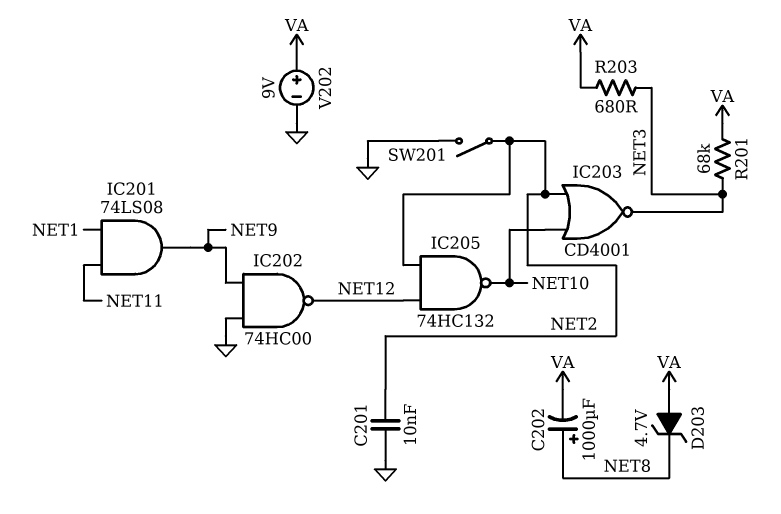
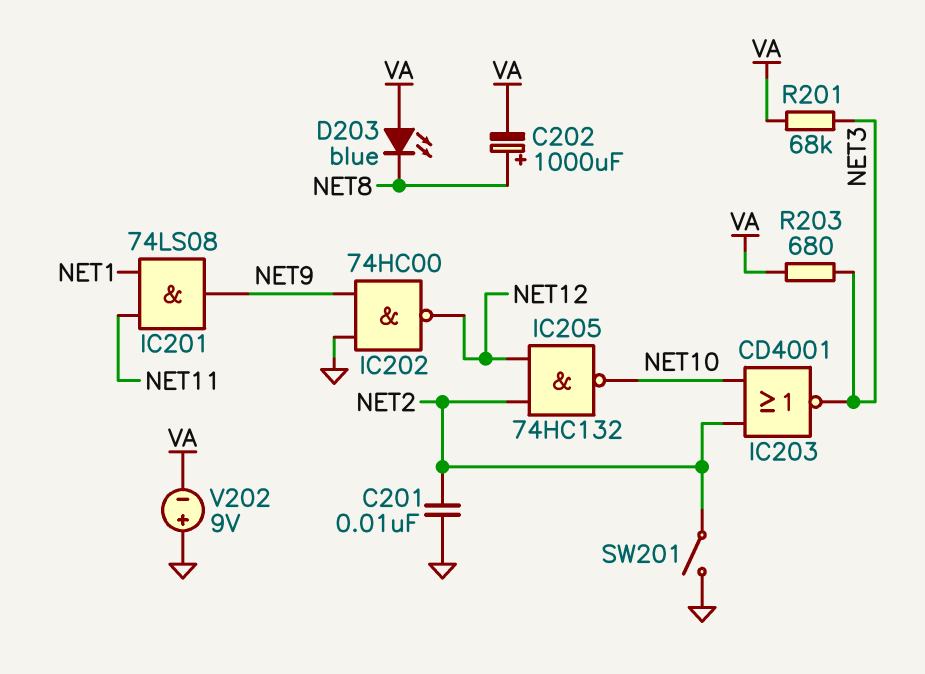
D203: zener 4.7V (A VA, K NET8) -> LED blue (A VA, K NET8)
V202: 9V (plus VA, minus GND) -> 9V (plus GND, minus VA)

